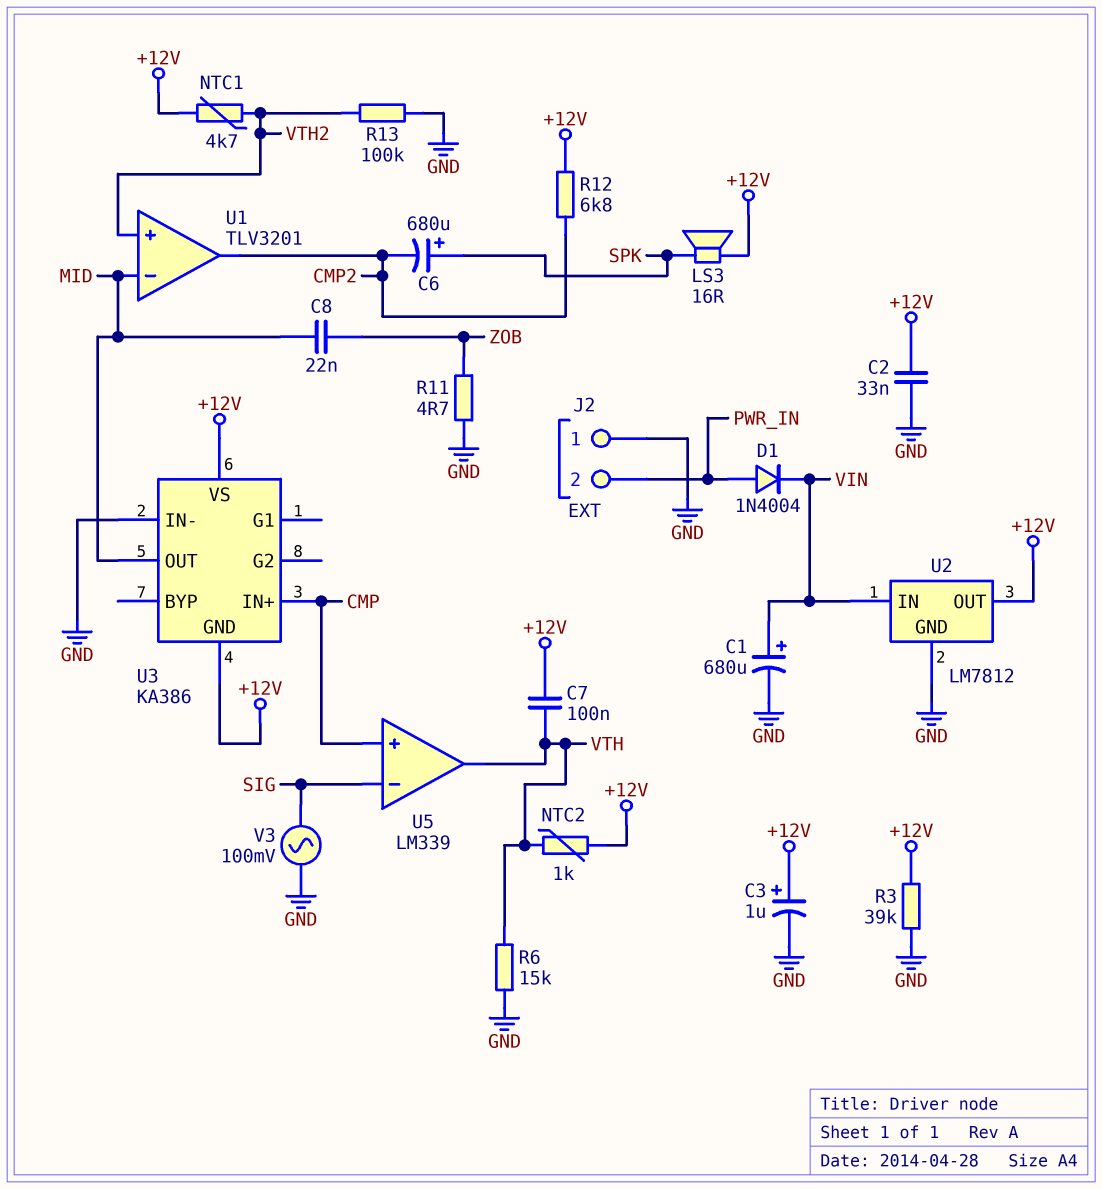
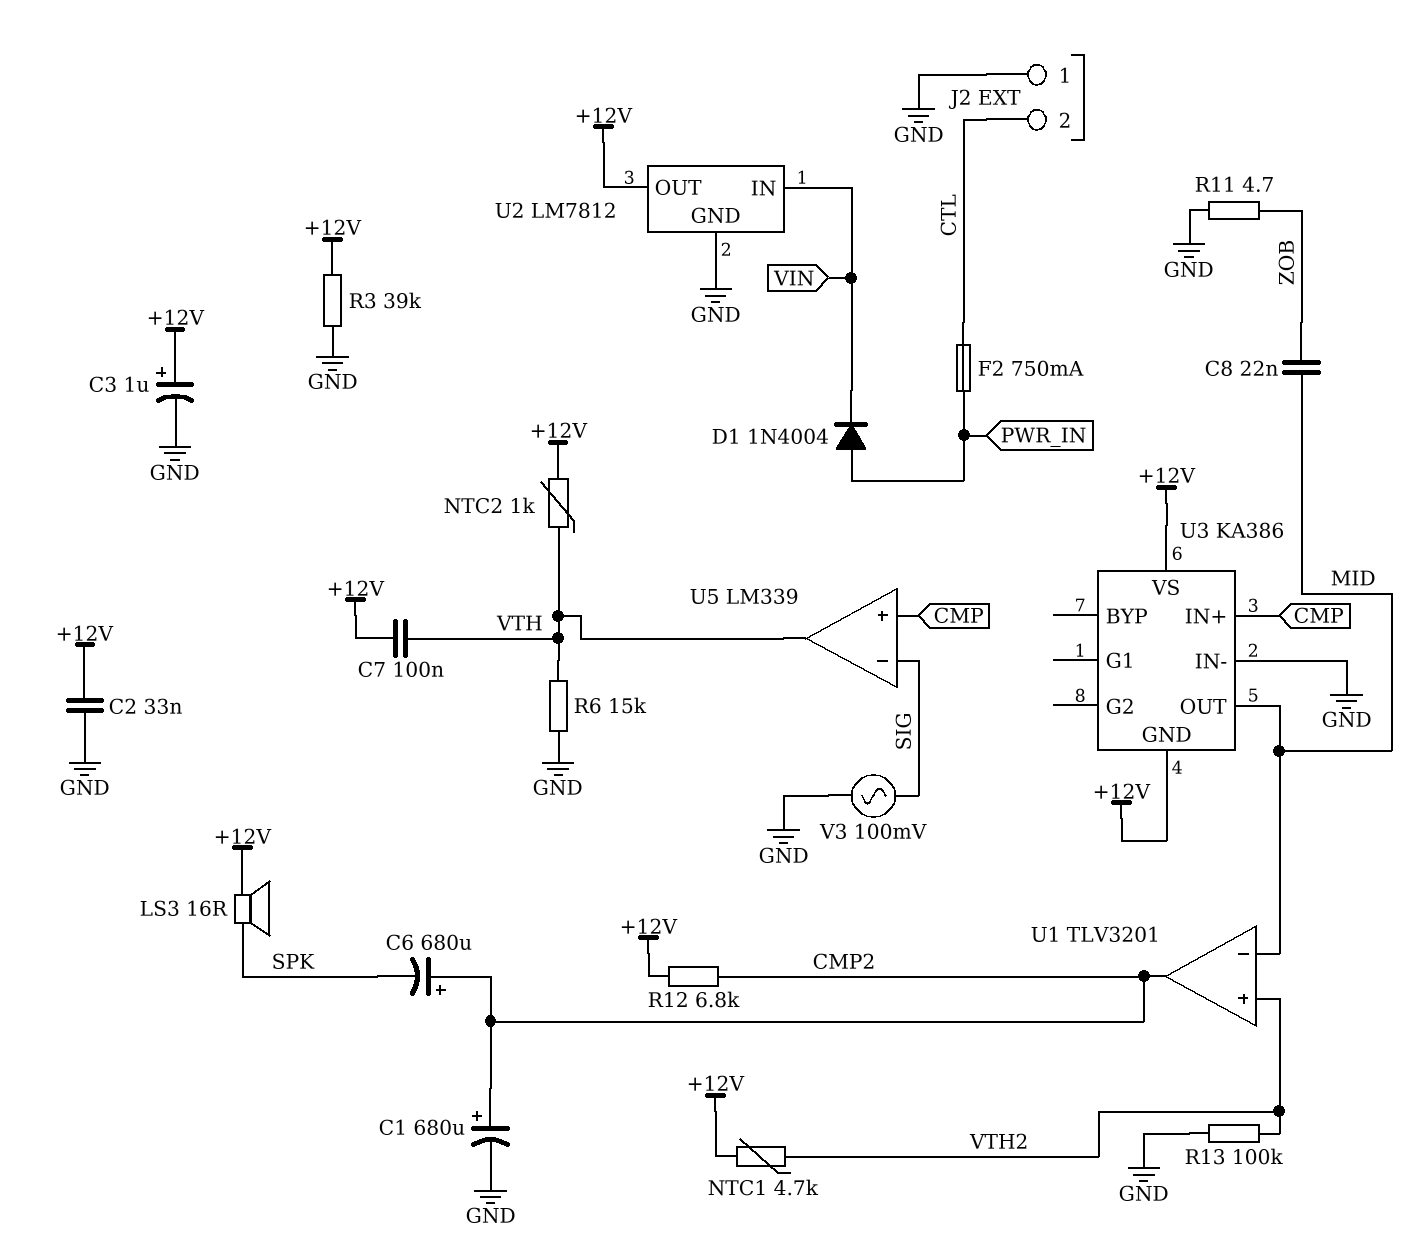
C1: 680uF (plus VIN, minus GND) -> 680uF (plus CMP2, minus GND)
C6: 680uF (plus SPK, minus CMP2) -> 680uF (plus CMP2, minus SPK)
F2: none -> 750mA (CTL, PWR_IN)
J2 pin 2: PWR_IN -> CTL

